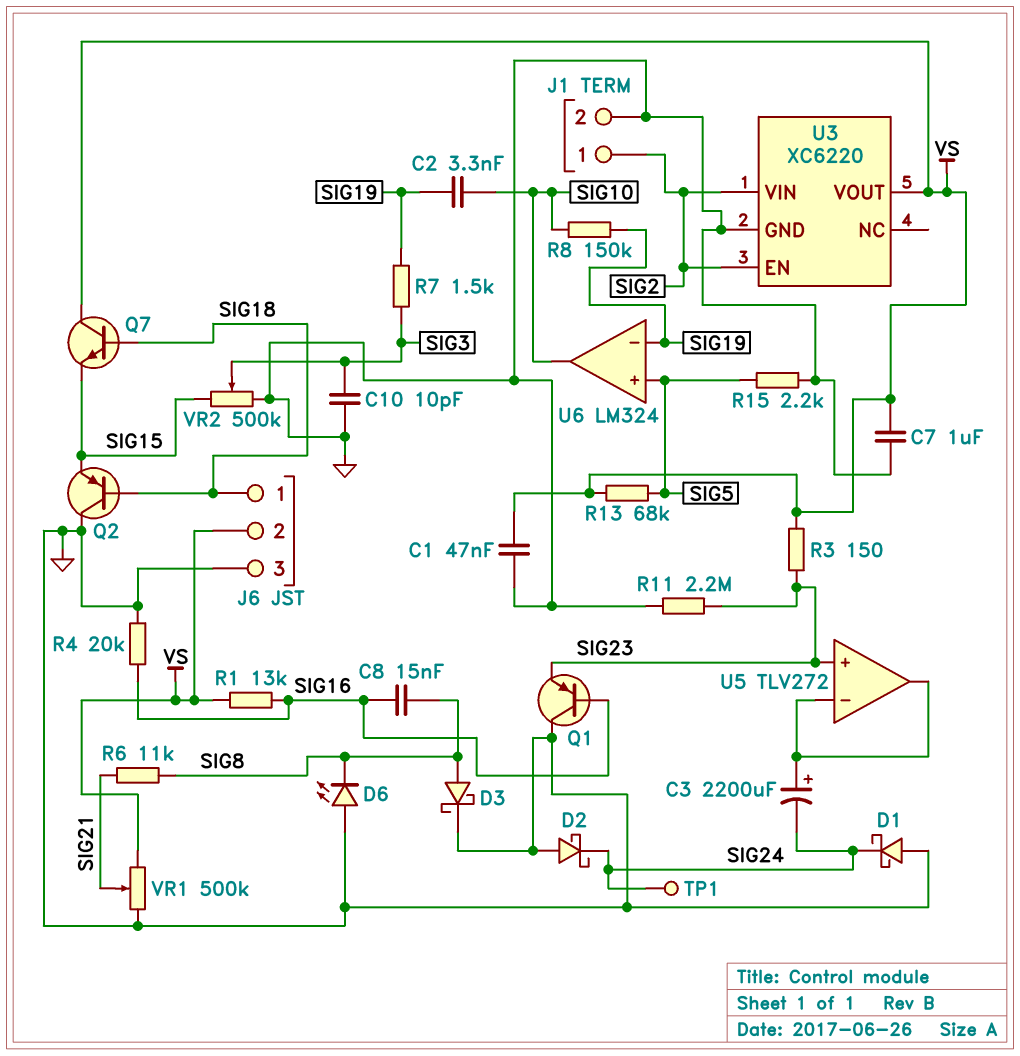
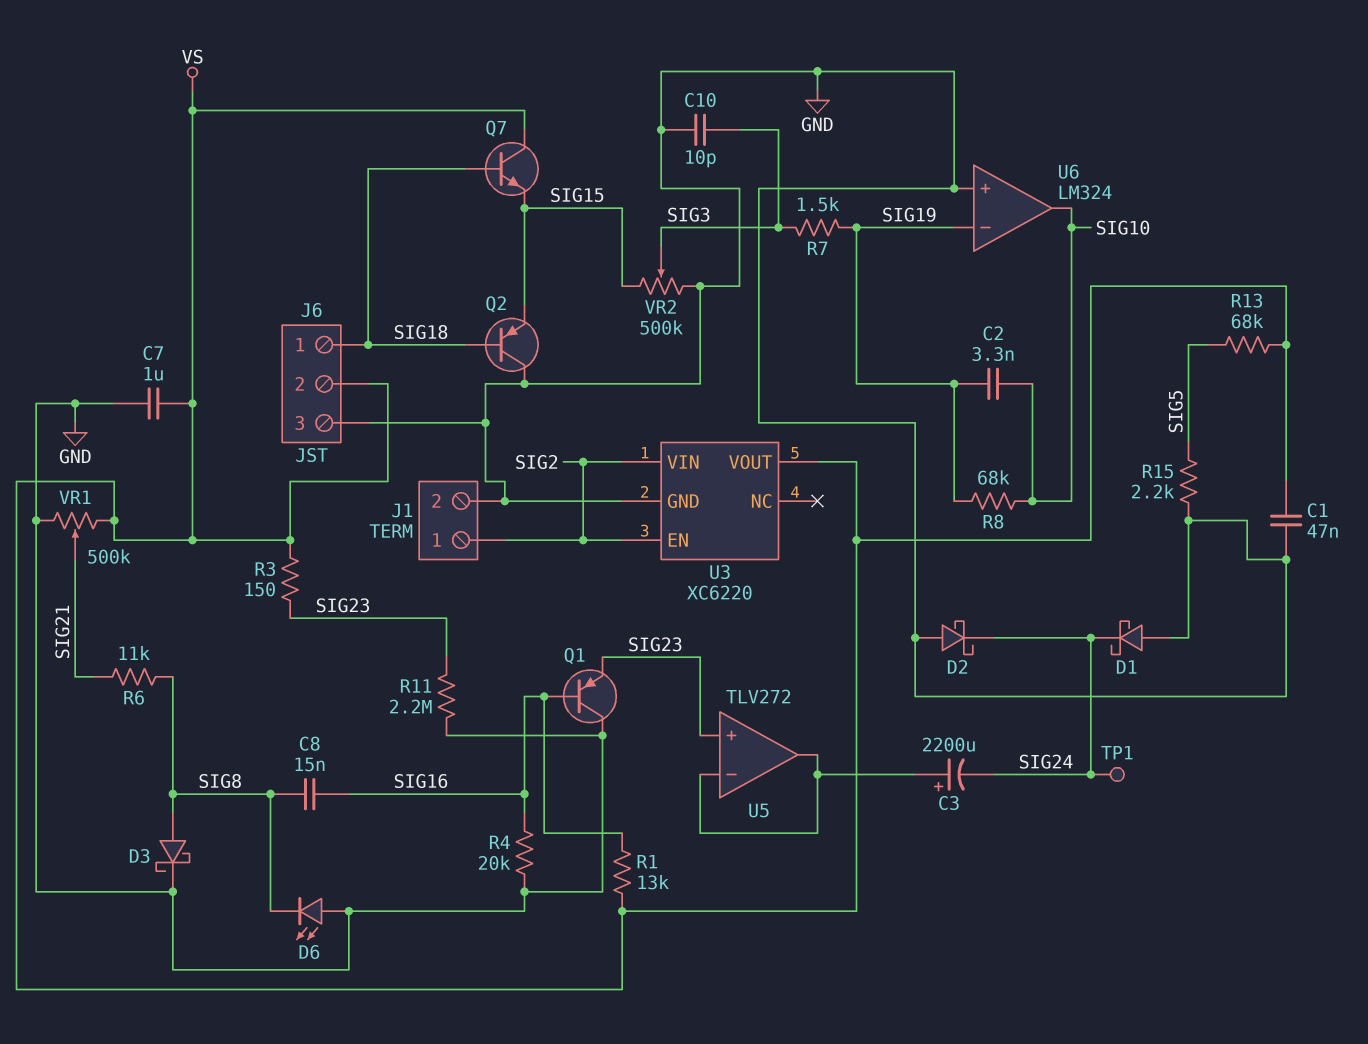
R8: 150k (SIG10, SIG19) -> 68k (SIG10, SIG19)
U6 pin in+: SIG5 -> GND

